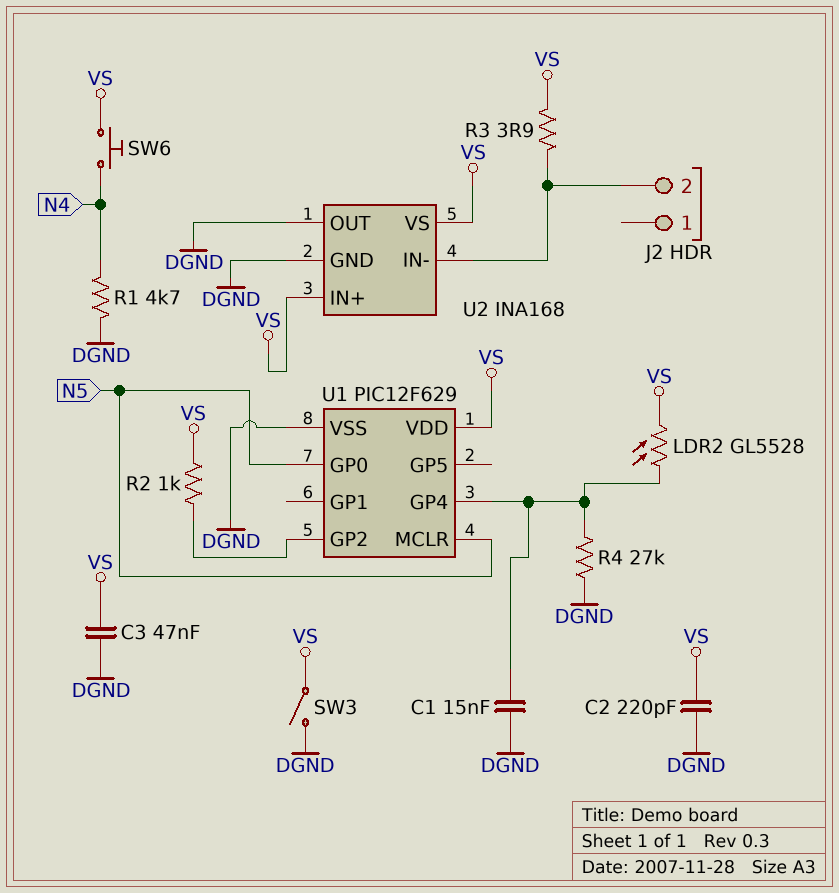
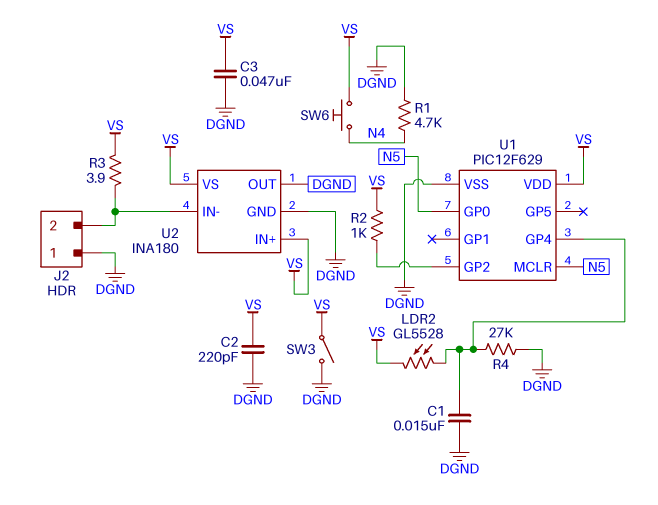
J2 pin 1: none -> DGND
U2: INA168 -> INA180

